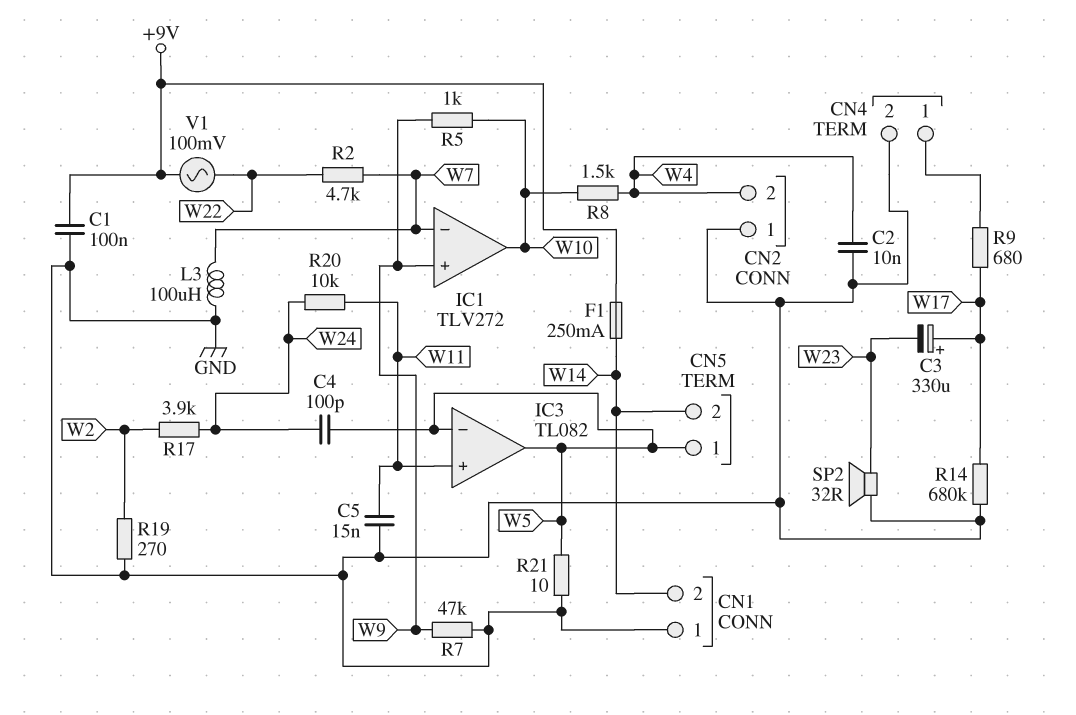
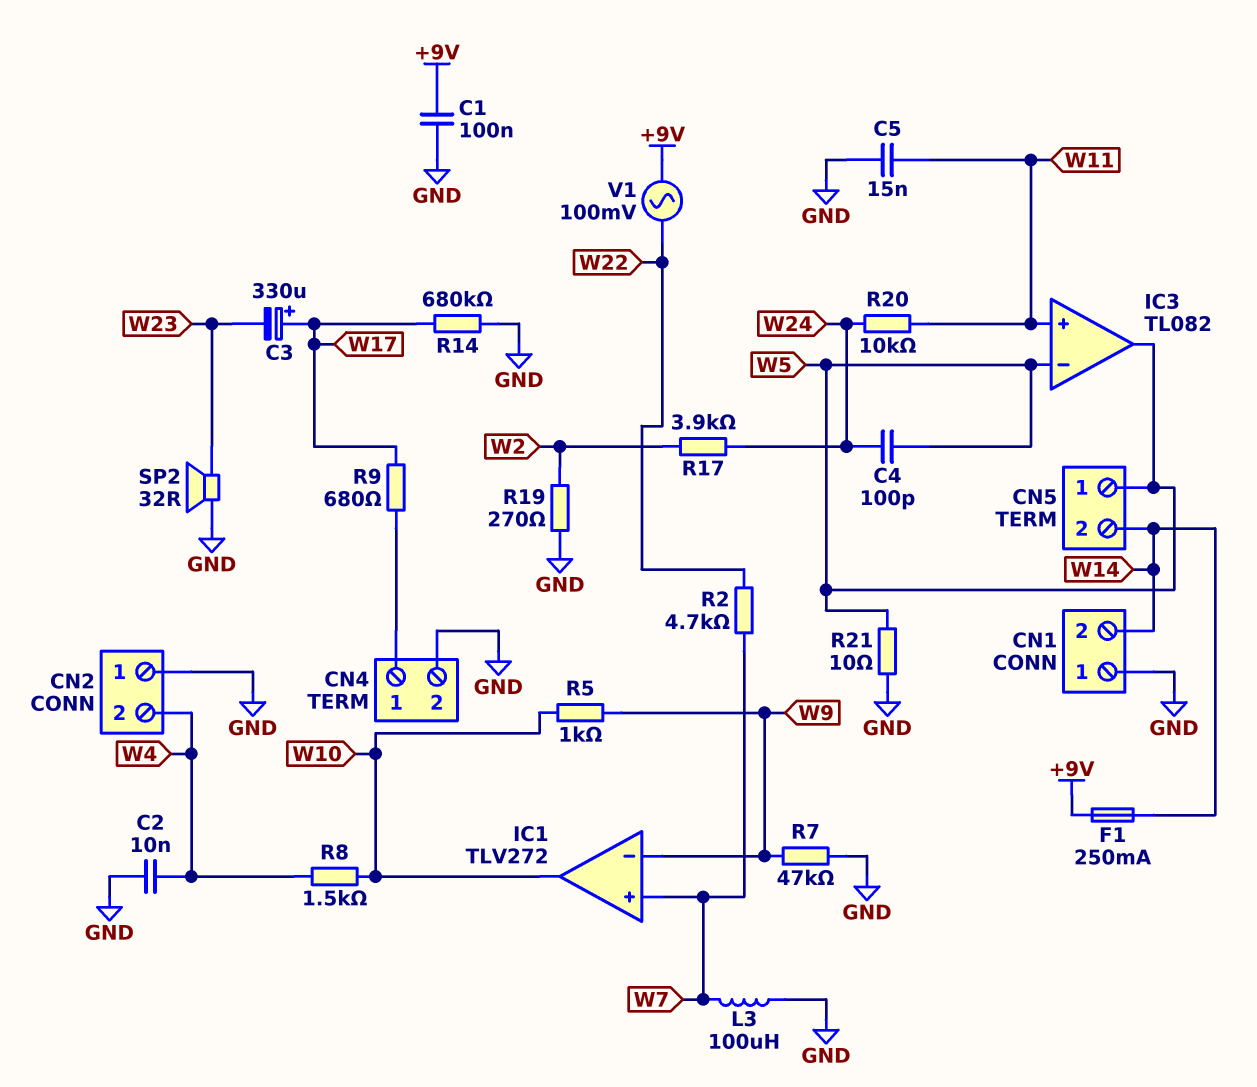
IC1 pin in+: W9 -> W7
IC1 pin in-: W7 -> W9

